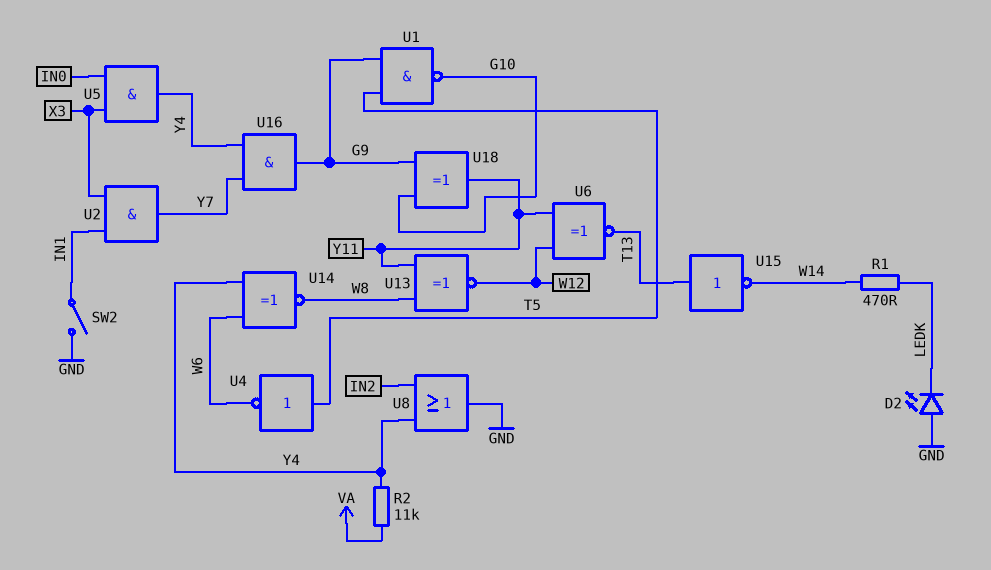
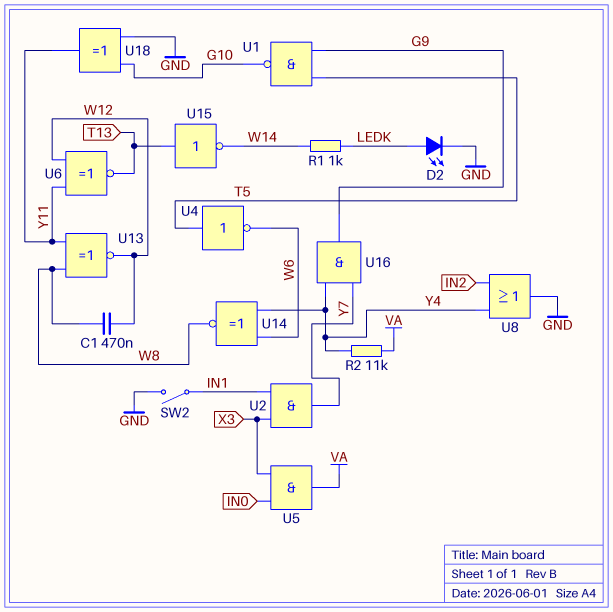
C1: none -> 470nF (W8, W12)
D2: LED (A GND, K LEDK) -> LED (A LEDK, K GND)
R1: 470 (LEDK, W14) -> 1k (LEDK, W14)
U5: AND (in IN0, in X3, out Y4) -> AND (in IN0, in X3, out VA)
U18: XOR (in G9, in G10, out Y11) -> XOR (in G10, in GND, out Y11)

